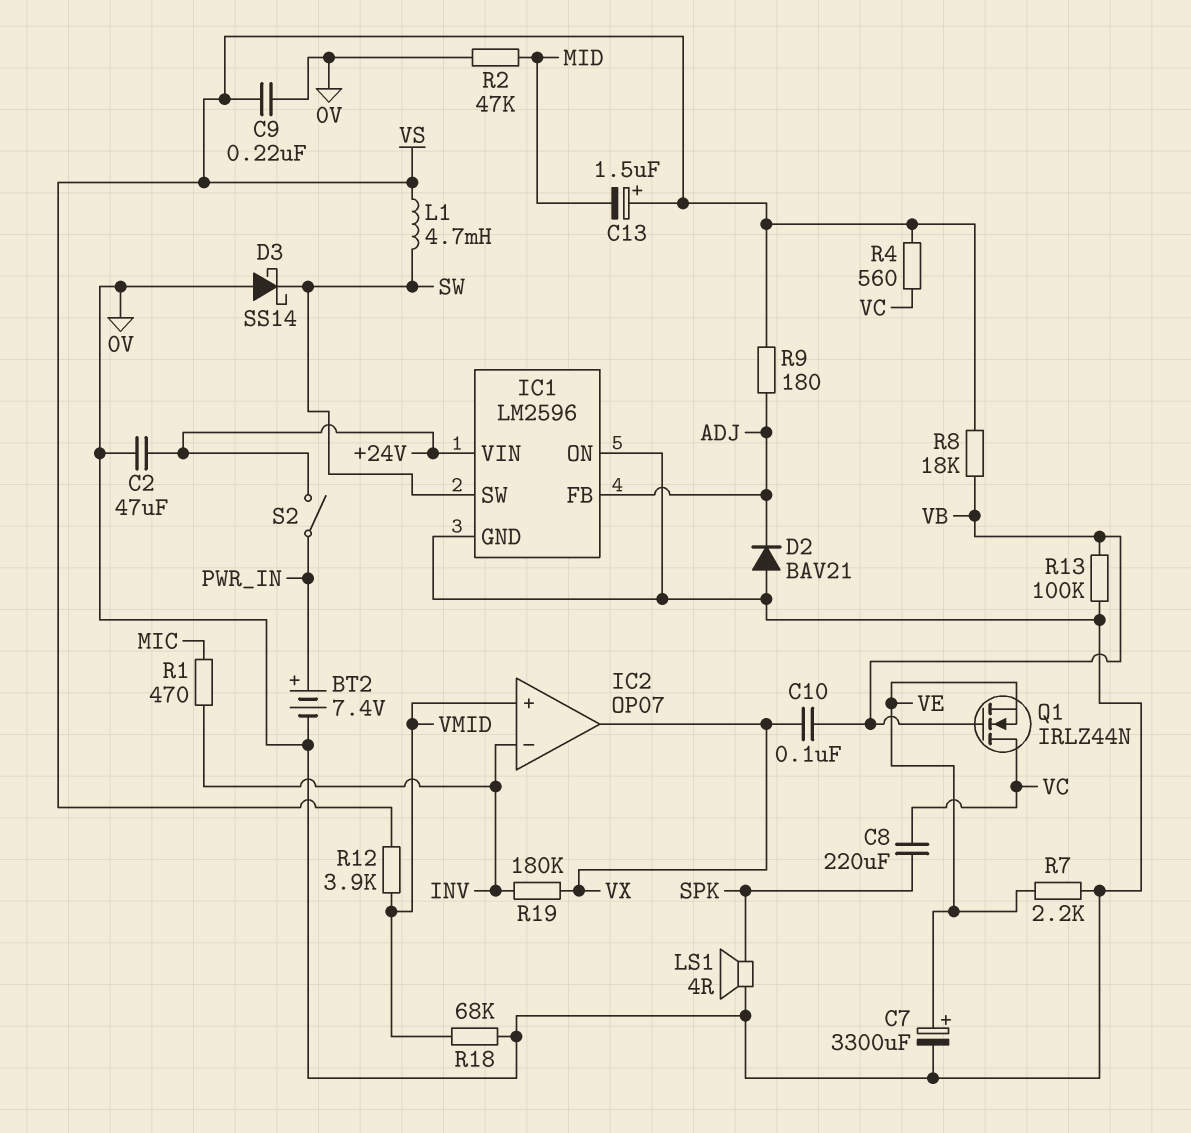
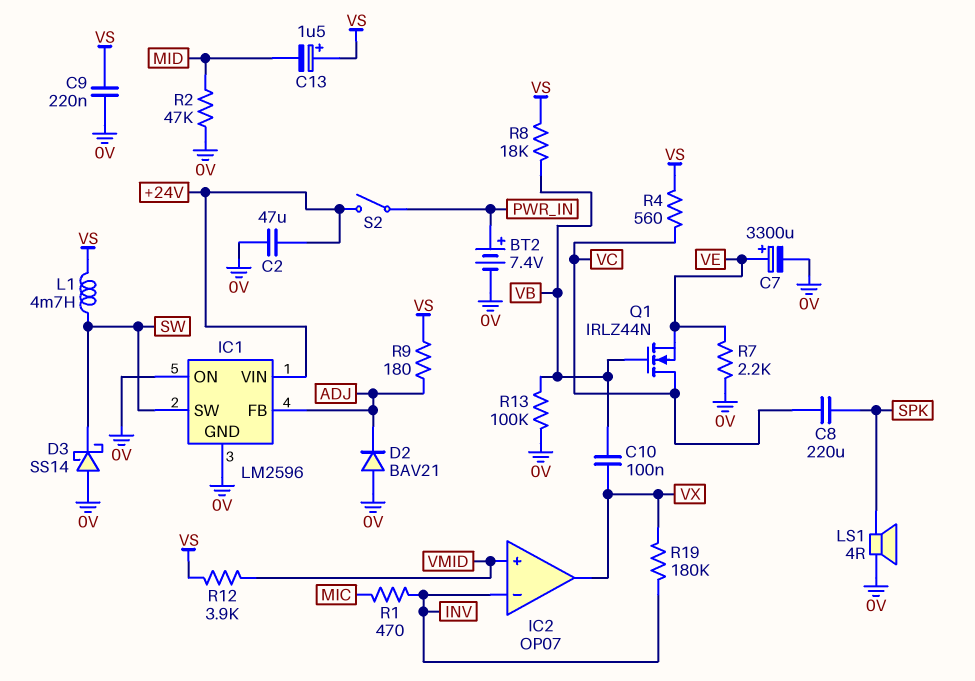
R18: 68k (0V, VMID) -> none

